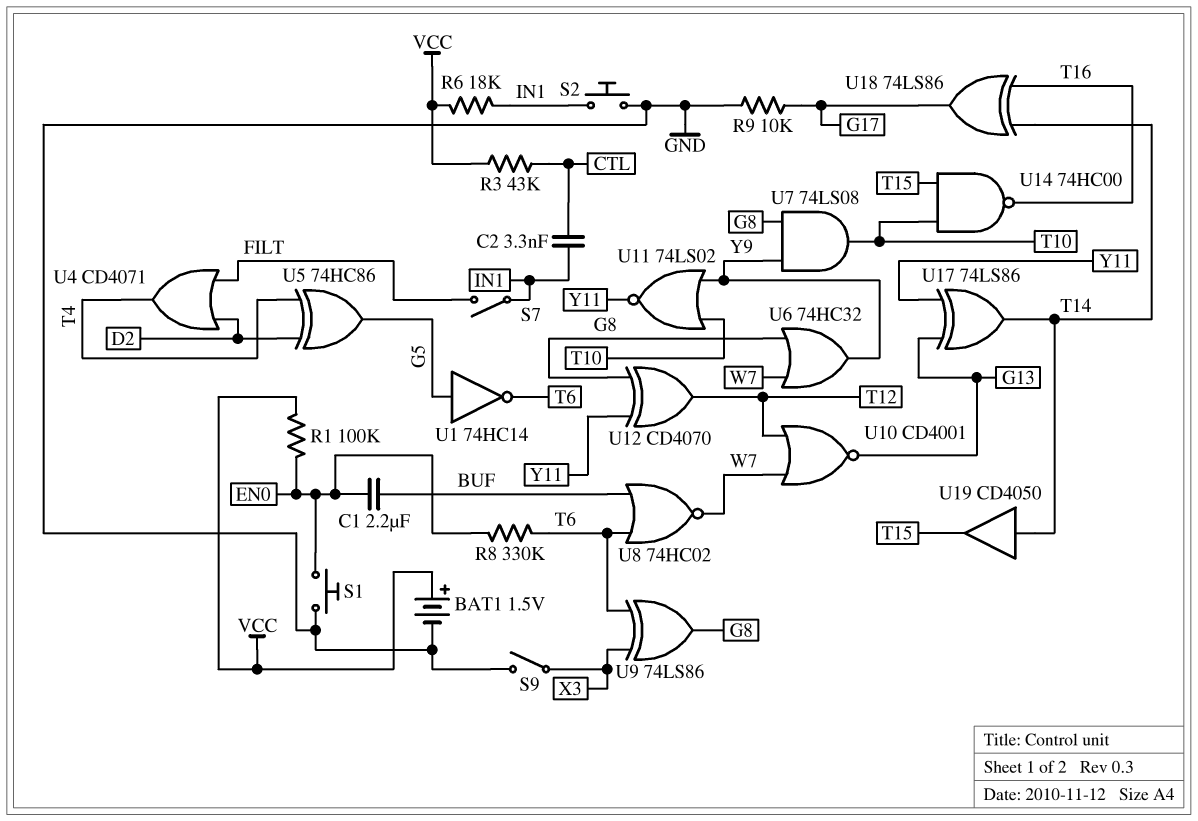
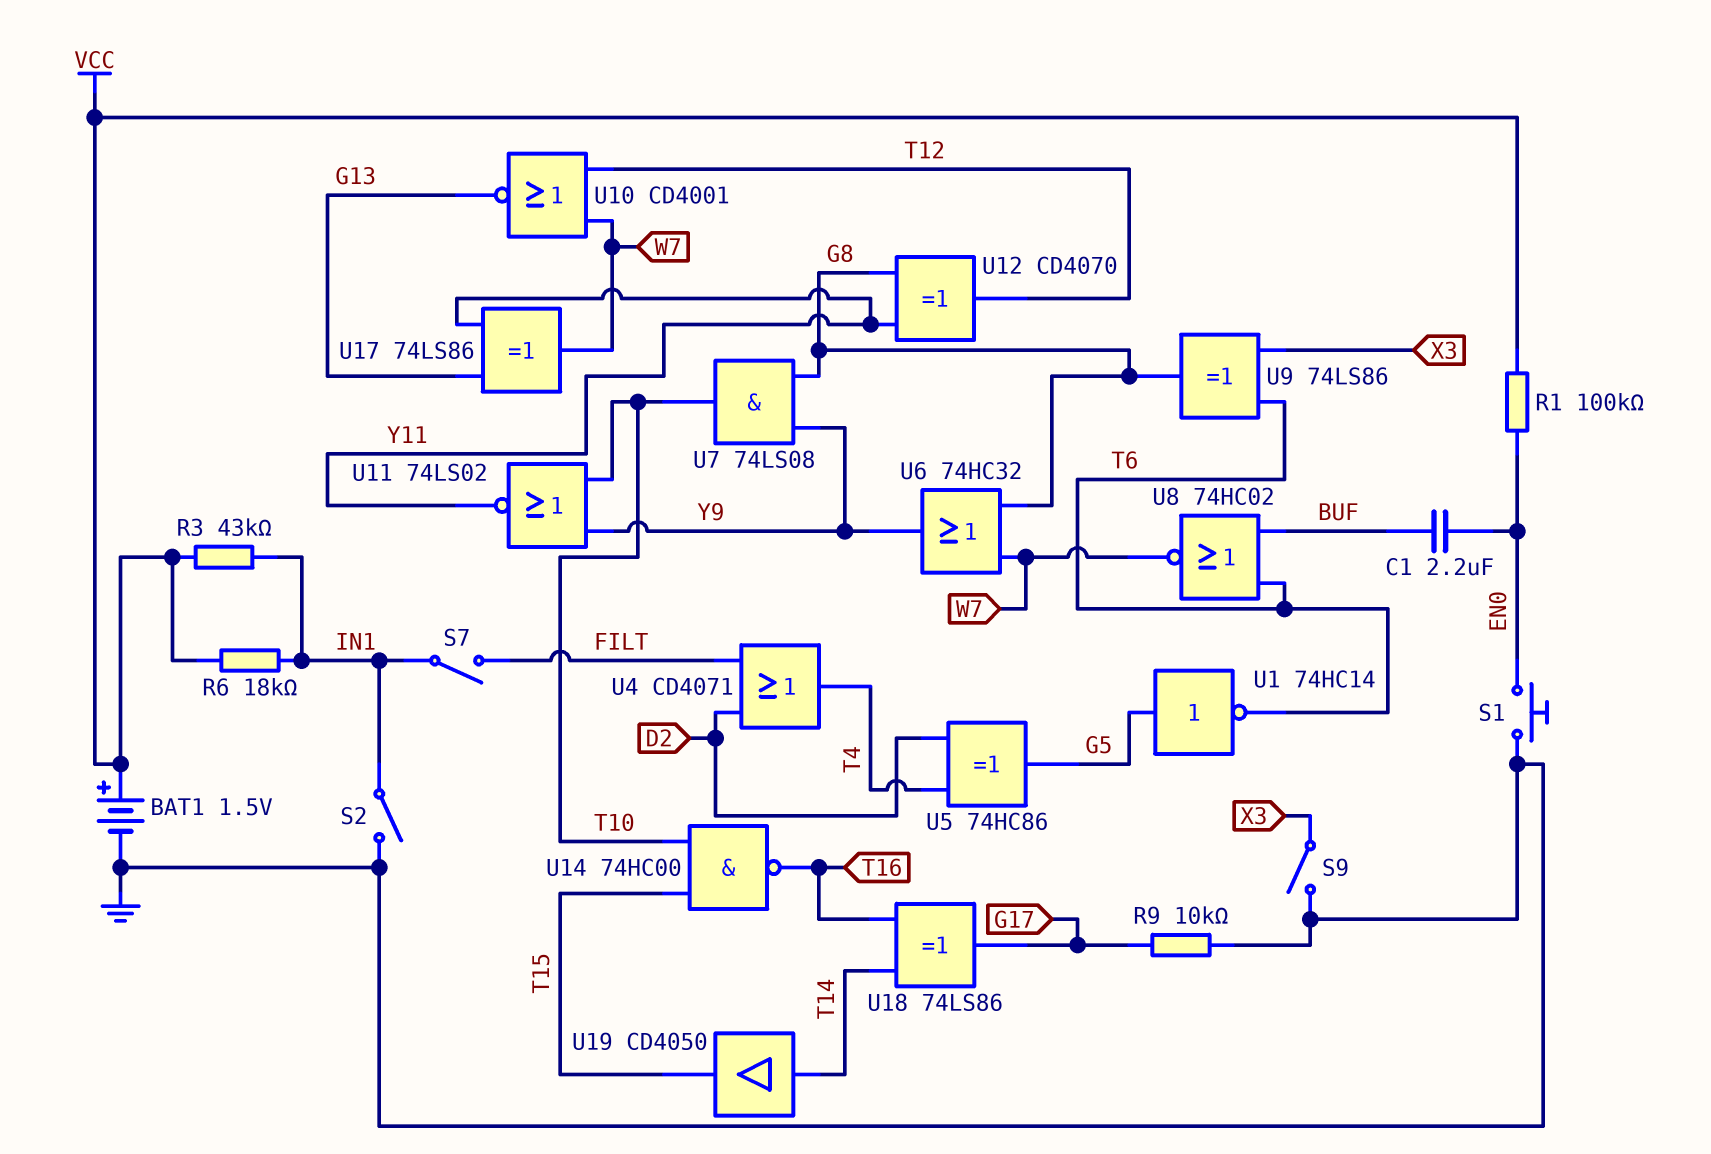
C2: 3.3nF (CTL, IN1) -> none
R3: 43k (CTL, VCC) -> 43k (IN1, VCC)
R8: 330k (EN0, T6) -> none
S2: button (GND, IN1) -> switch (GND, IN1)
U17: XOR 74LS86 (in G13, in Y11, out T14) -> XOR 74LS86 (in G13, in Y11, out W7)

